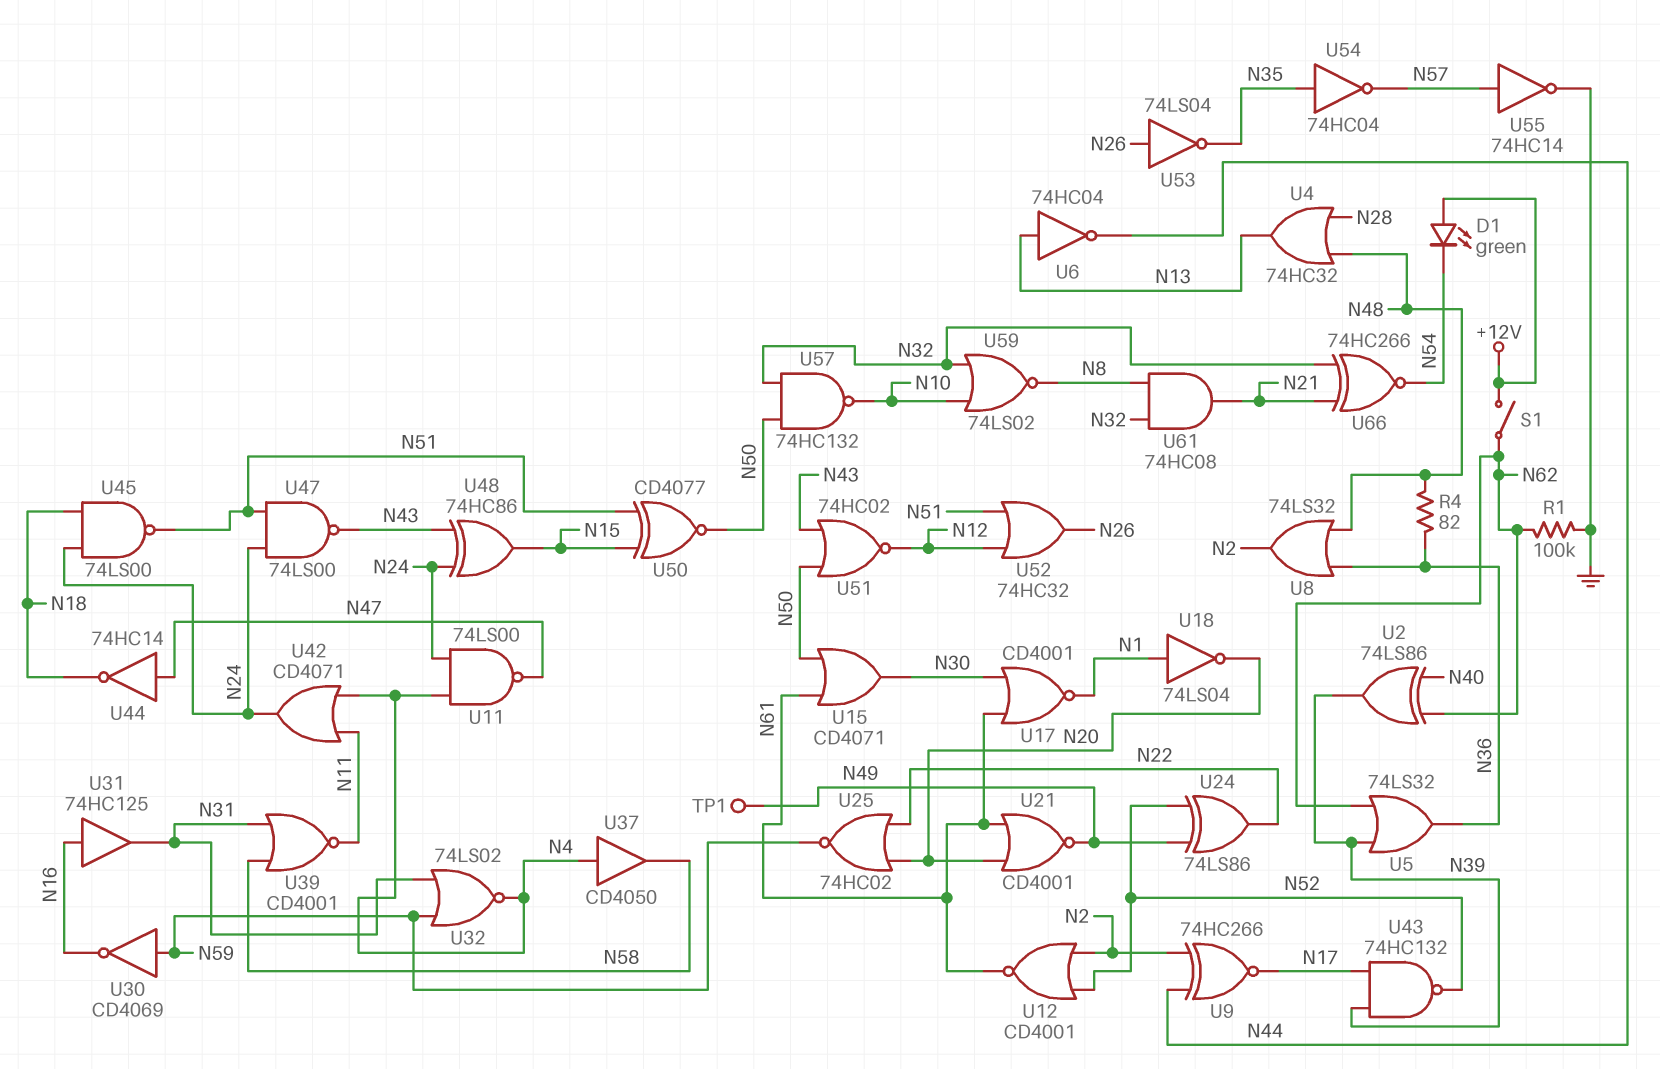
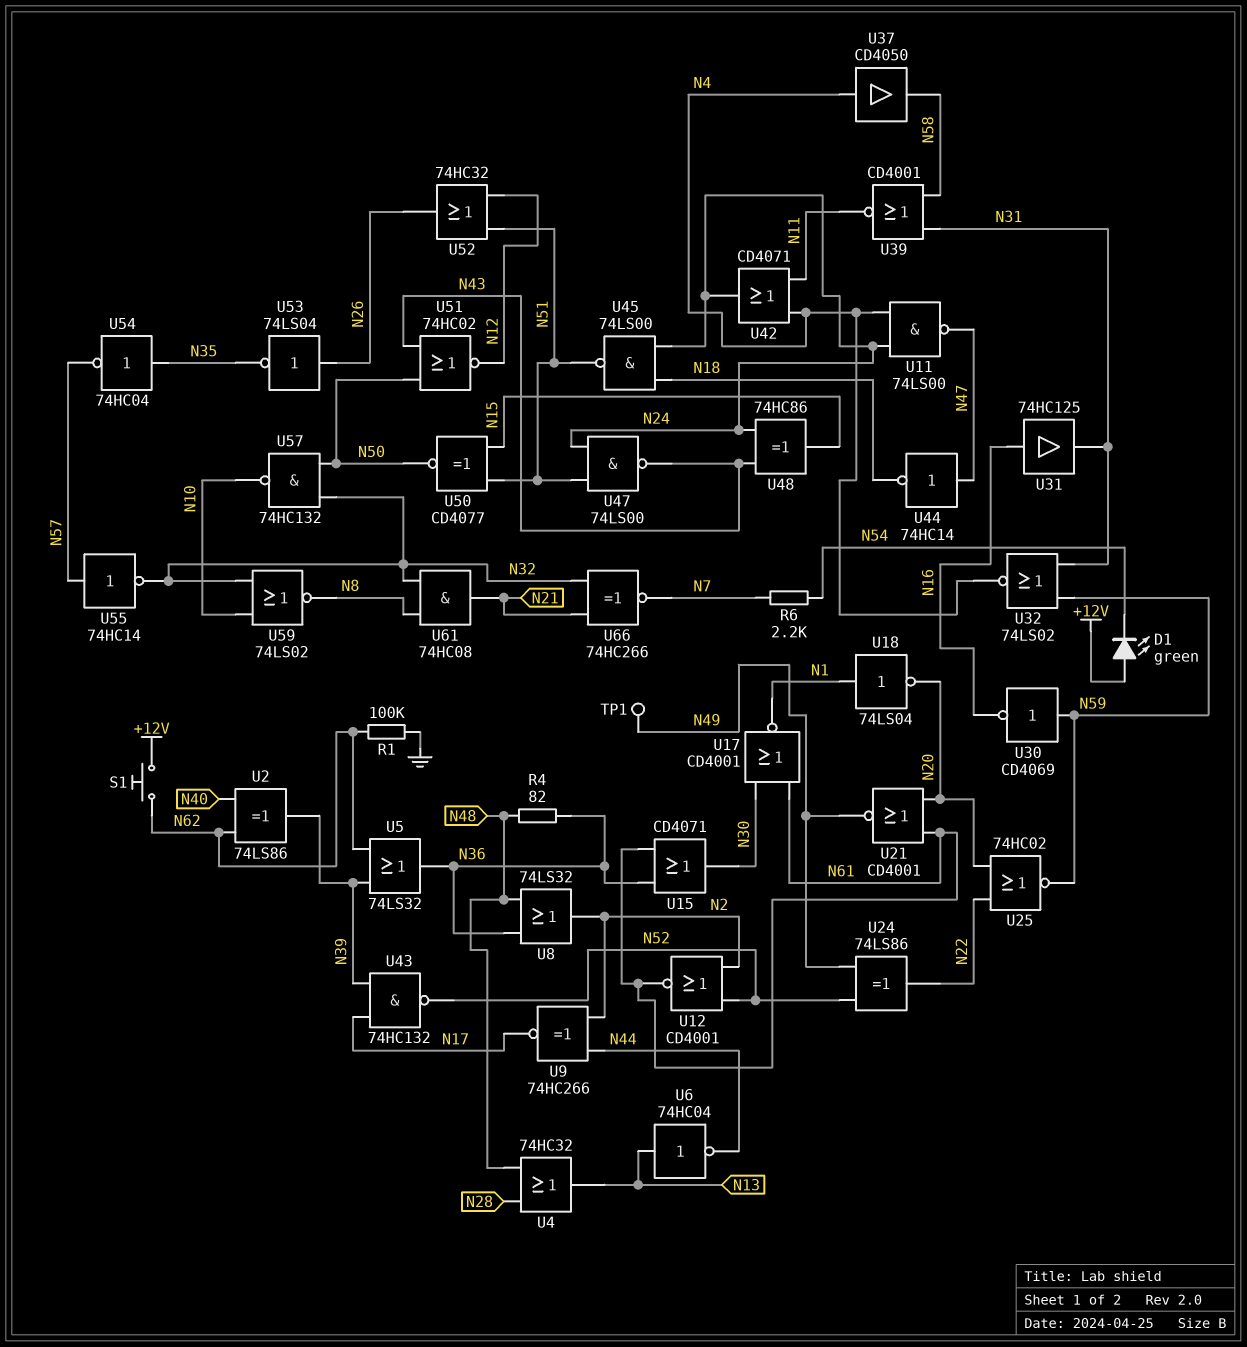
R6: none -> 2.2k (N7, N54)
S1: switch (+12V, N62) -> button (+12V, N62)
U15: OR CD4071 (in N50, in N61, out N30) -> OR CD4071 (in N36, in N61, out N30)
U55: NOT 74HC14 (in N57, out GND) -> NOT 74HC14 (in N57, out N32)
U66: XNOR 74HC266 (in N21, in N32, out N54) -> XNOR 74HC266 (in N21, in N32, out N7)

